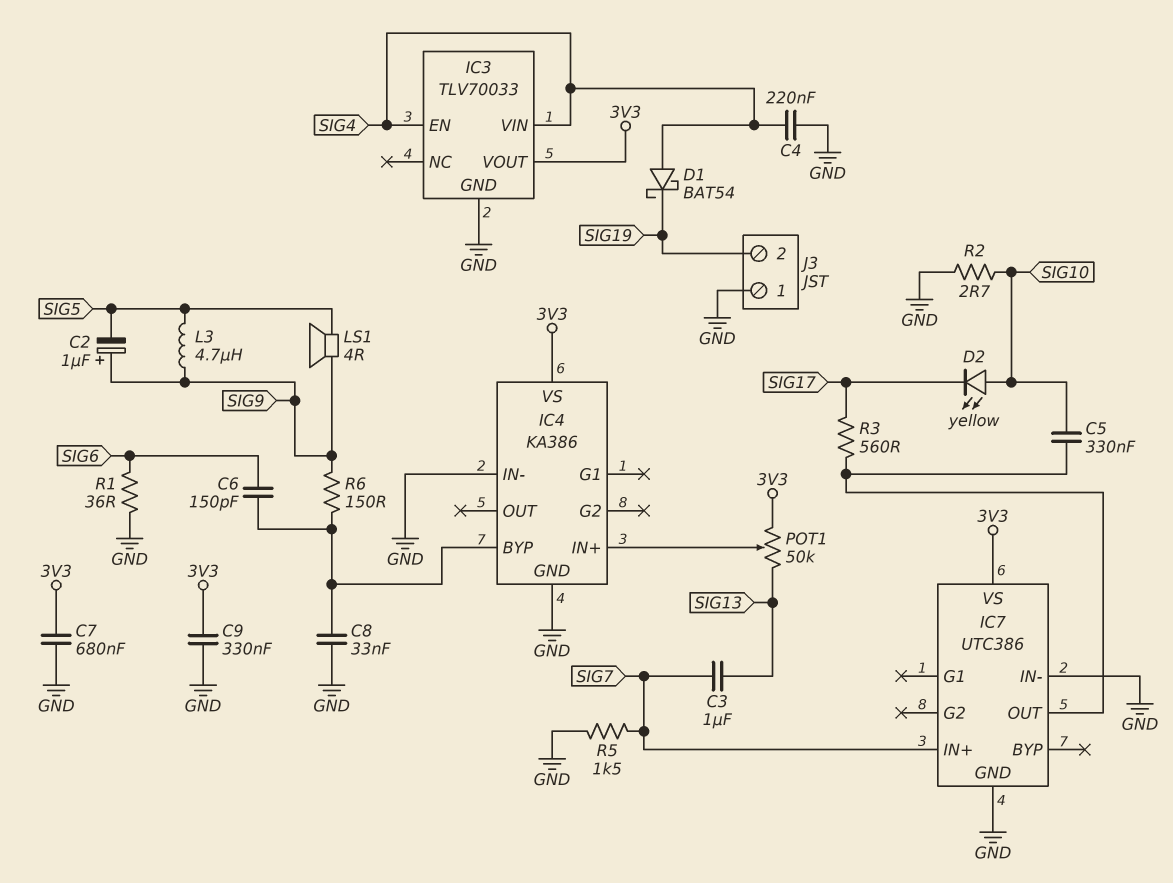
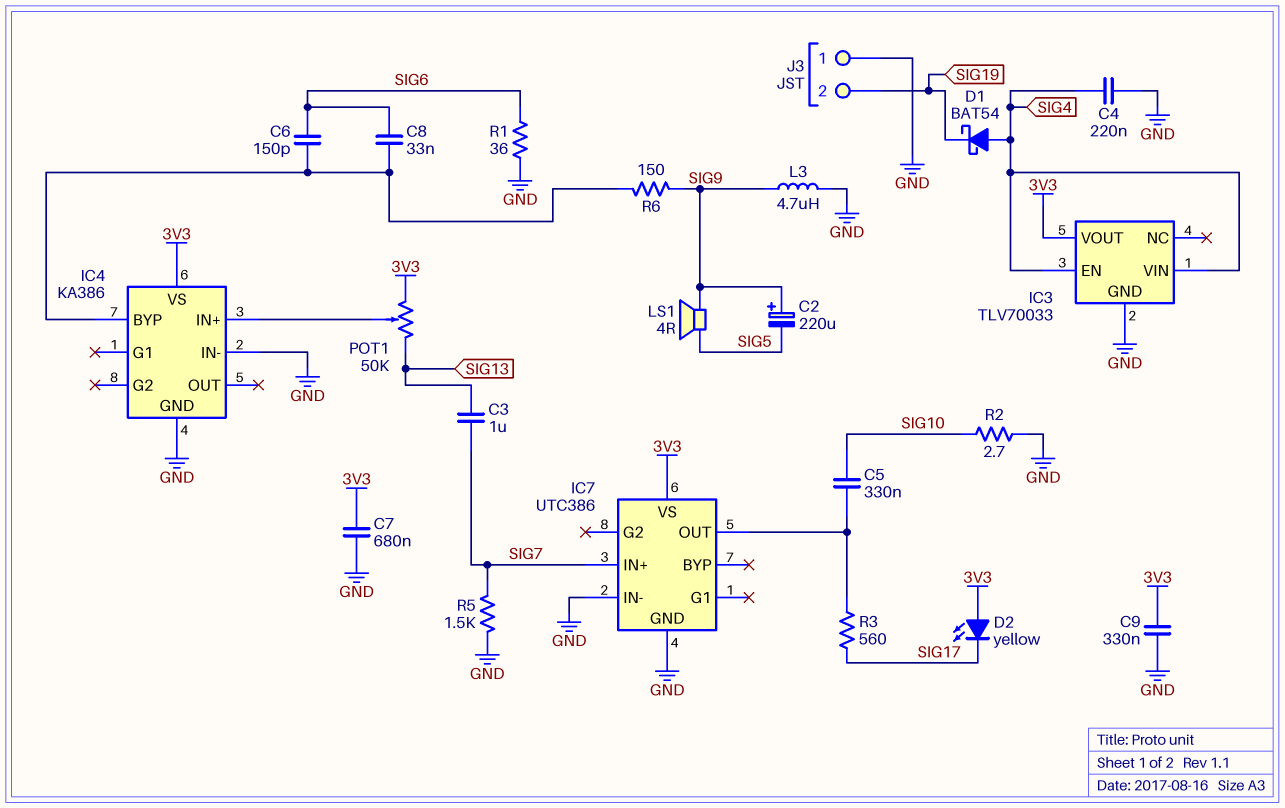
C2: 1uF (plus SIG9, minus SIG5) -> 220uF (plus SIG9, minus SIG5)
C8: 33nF (GND, IC4/BYP) -> 33nF (IC4/BYP, SIG6)
D2: LED yellow (A SIG10, K SIG17) -> LED yellow (A 3V3, K SIG17)
L3: 4.7uH (SIG5, SIG9) -> 4.7uH (GND, SIG9)

